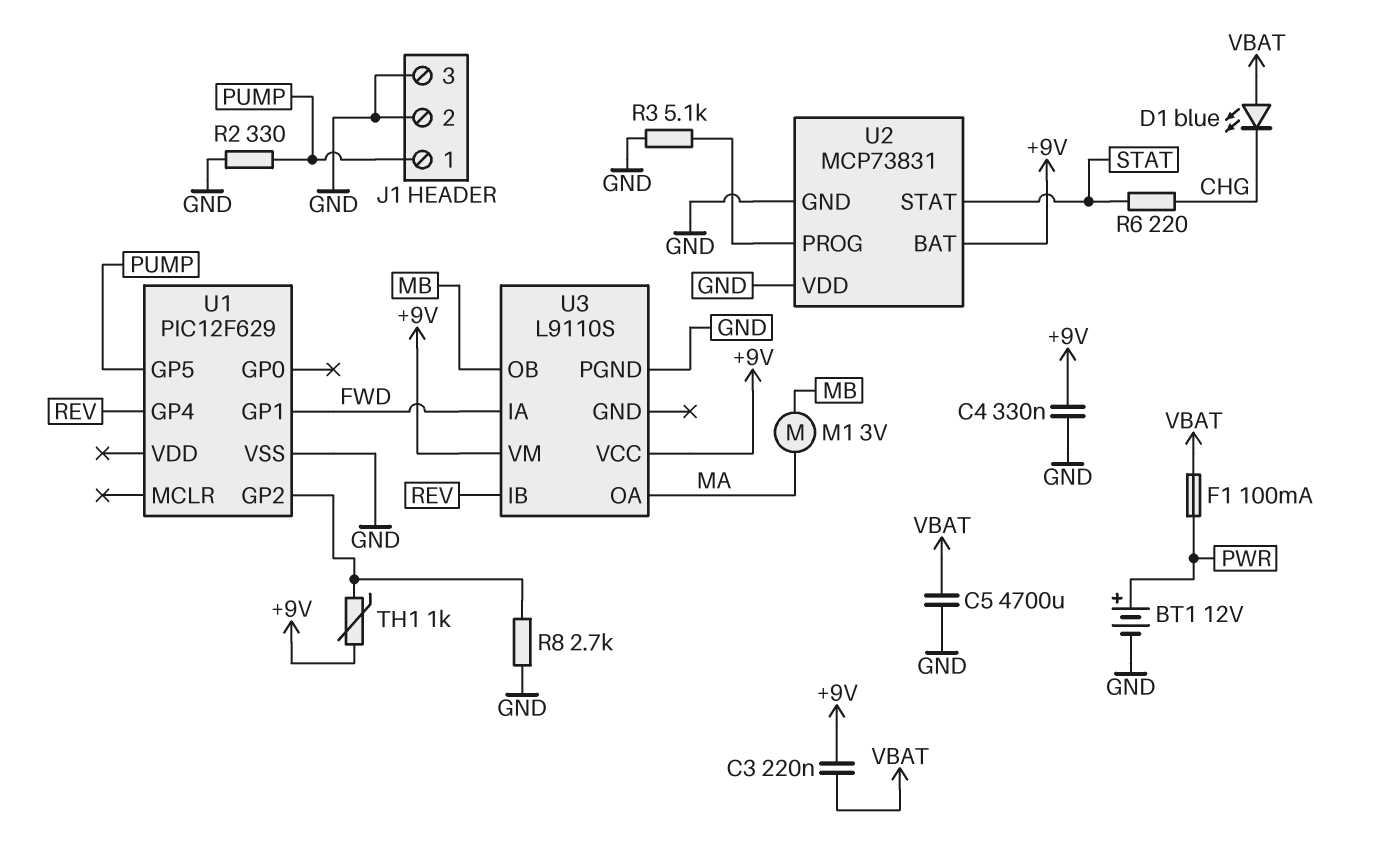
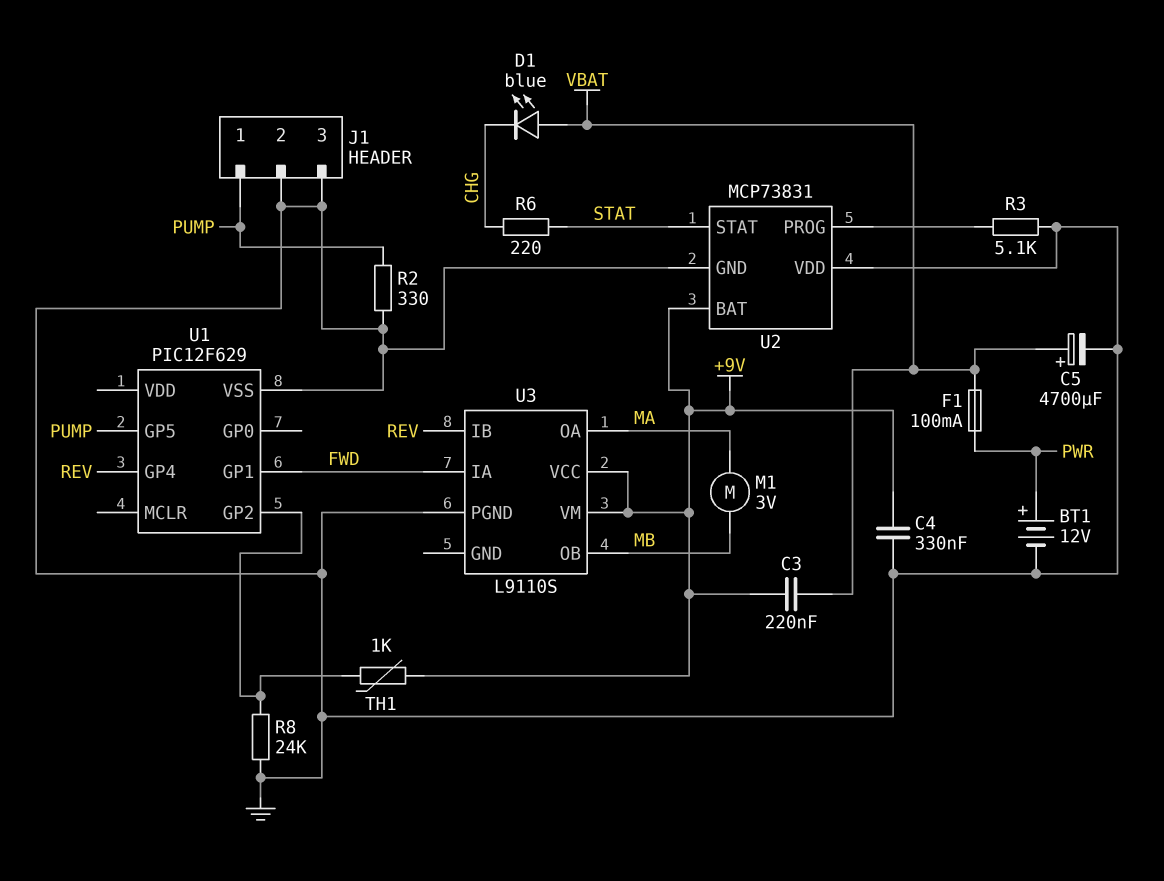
C5: 4700uF (GND, VBAT) -> 4700uF (plus VBAT, minus GND)
R8: 2.7k (GND, U1/GP2) -> 24k (GND, U1/GP2)

